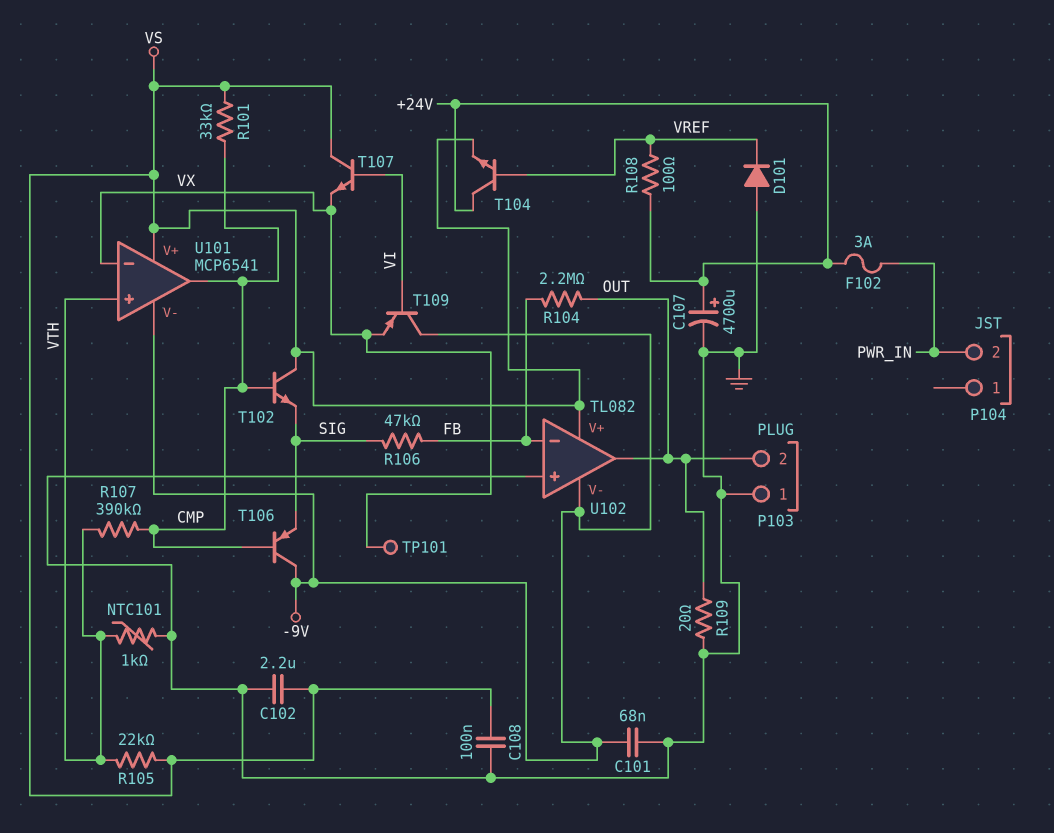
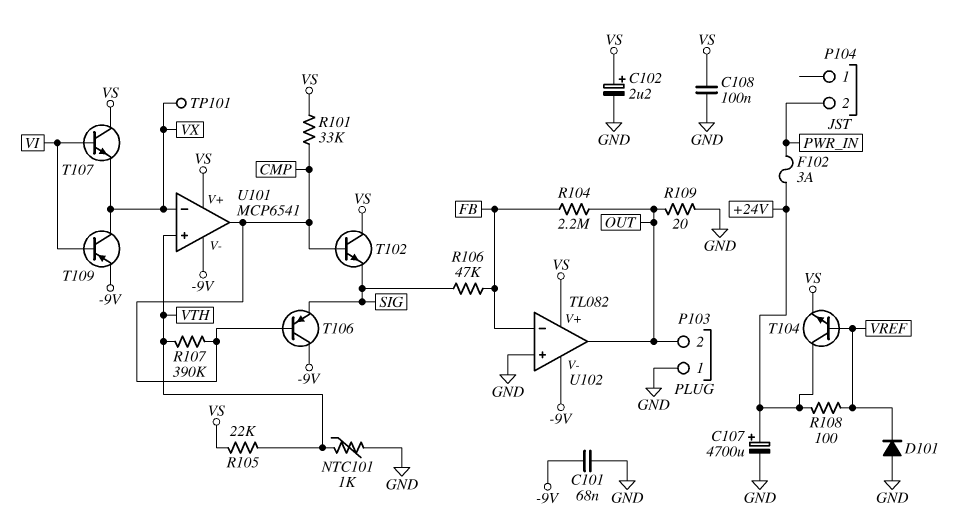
C102: 2.2uF (GND, VS) -> 2.2uF (plus VS, minus GND)
T109: PNP (B VI, C -9V, E VX) -> PNP (B VI, C VX, E -9V)

